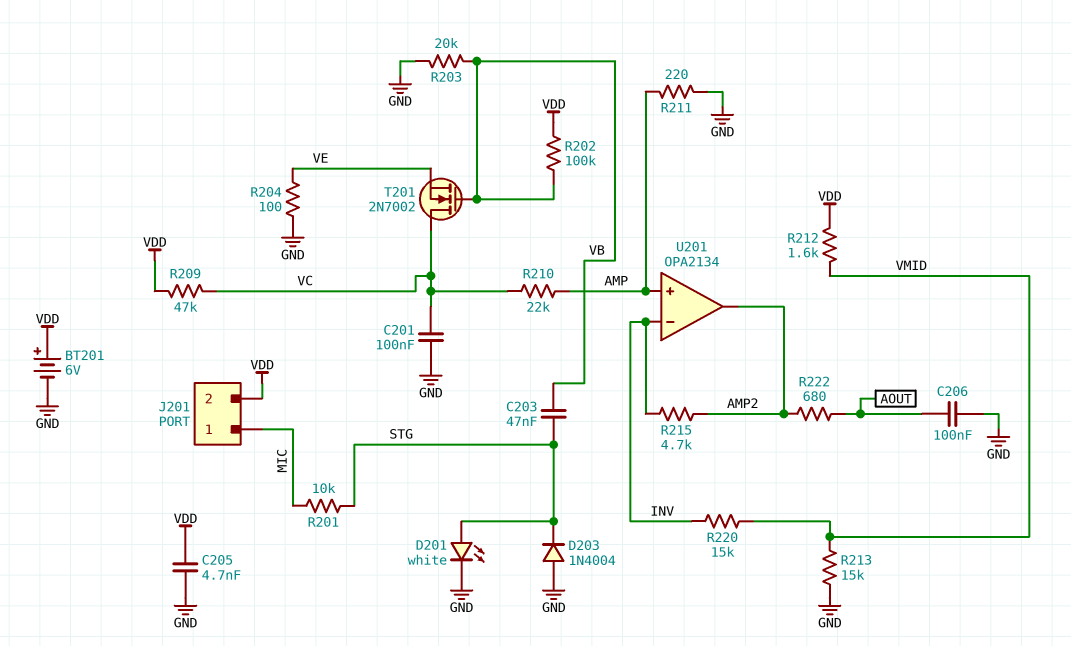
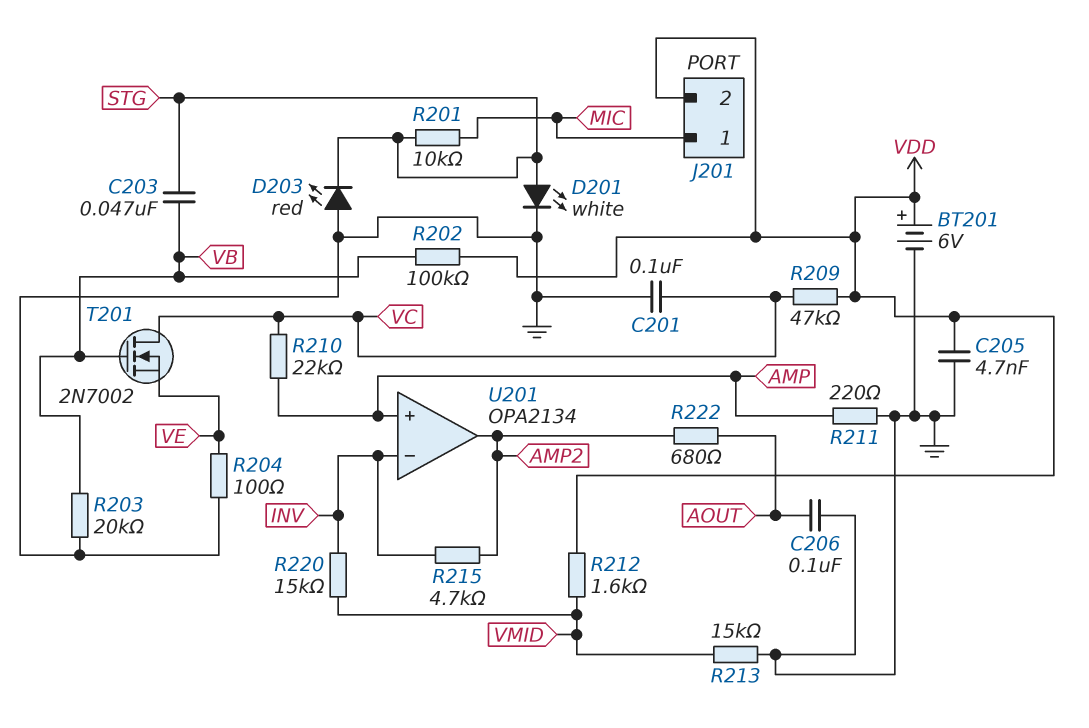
D203: diode 1N4004 (A GND, K STG) -> LED red (A GND, K STG)

